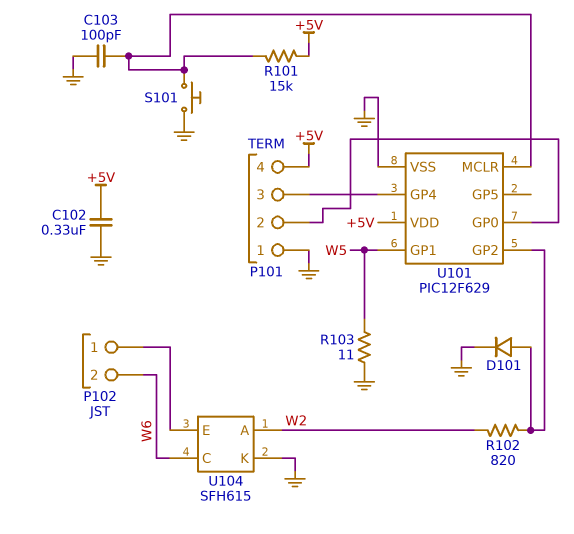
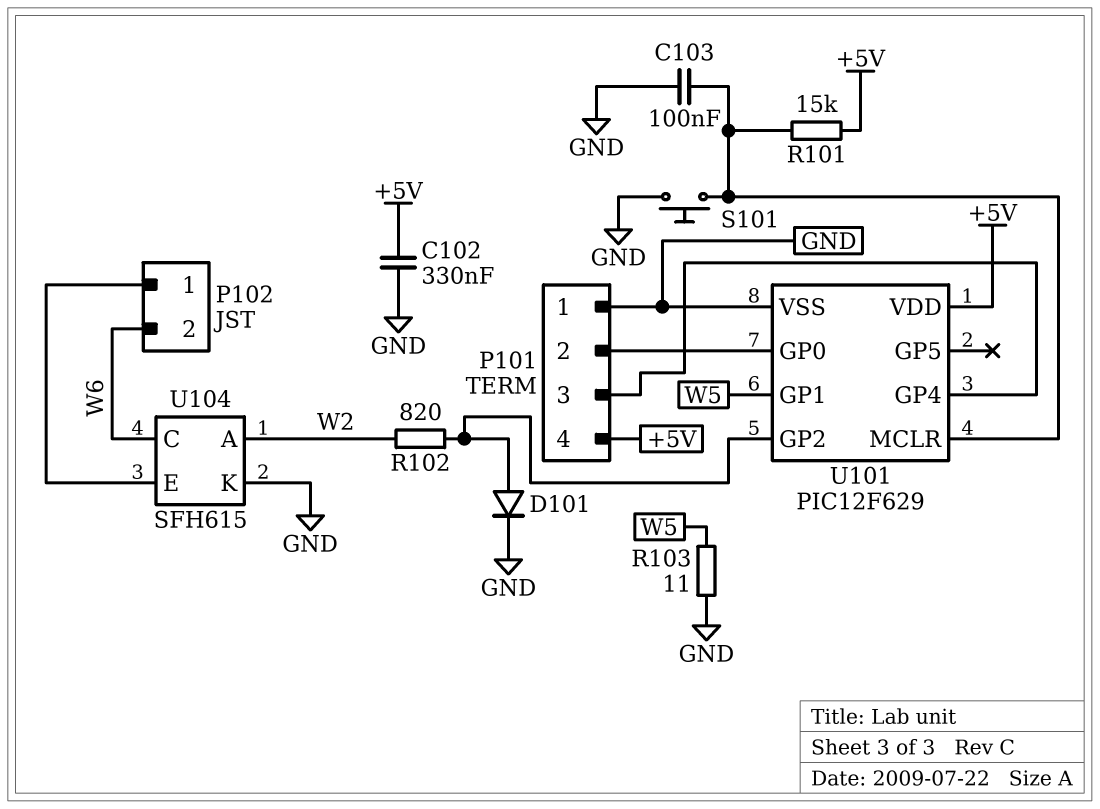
C103: 100pF (GND, U101/MCLR) -> 100nF (GND, U101/MCLR)

